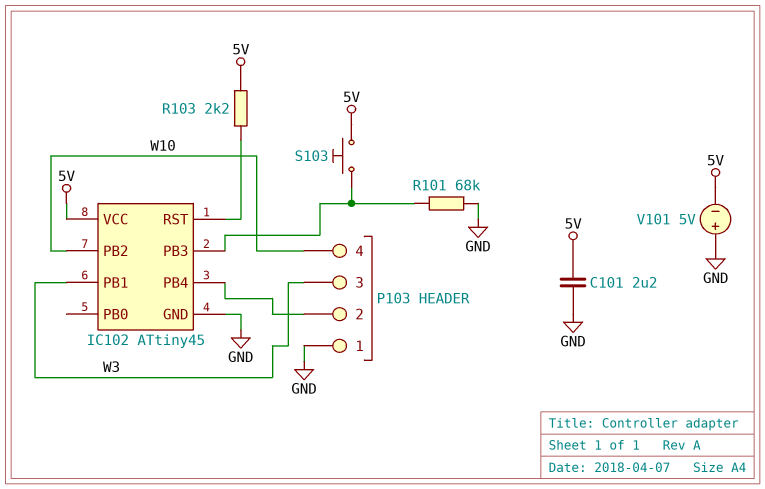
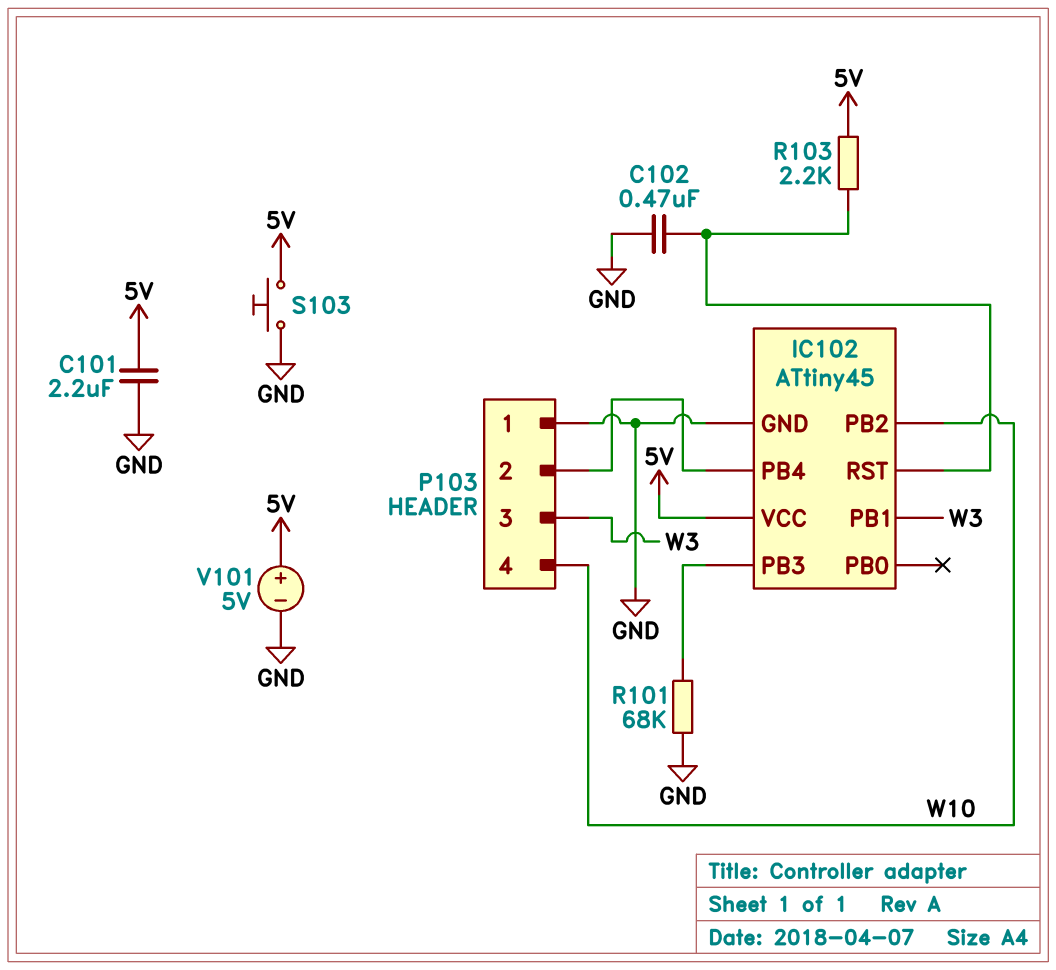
C102: none -> 470nF (GND, IC102/RST)
S103: button (5V, IC102/PB3) -> button (5V, GND)
V101: 5V (plus GND, minus 5V) -> 5V (plus 5V, minus GND)

